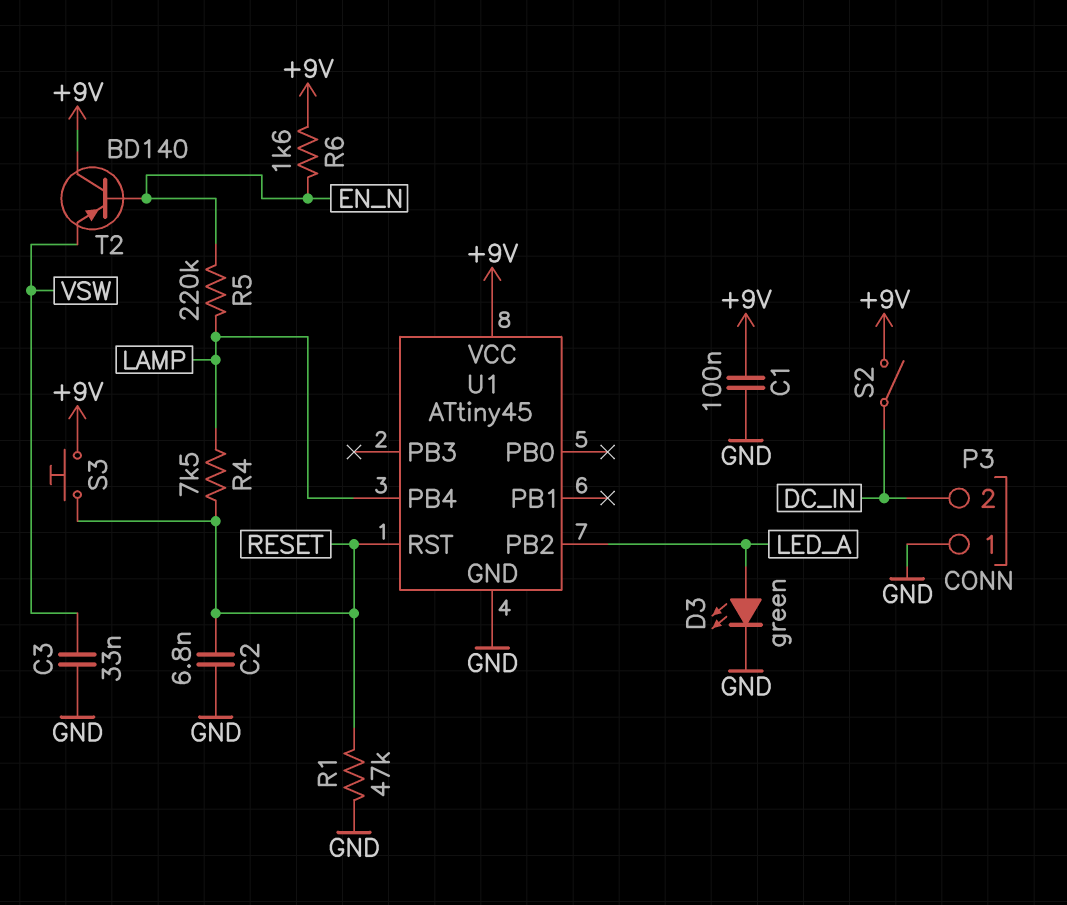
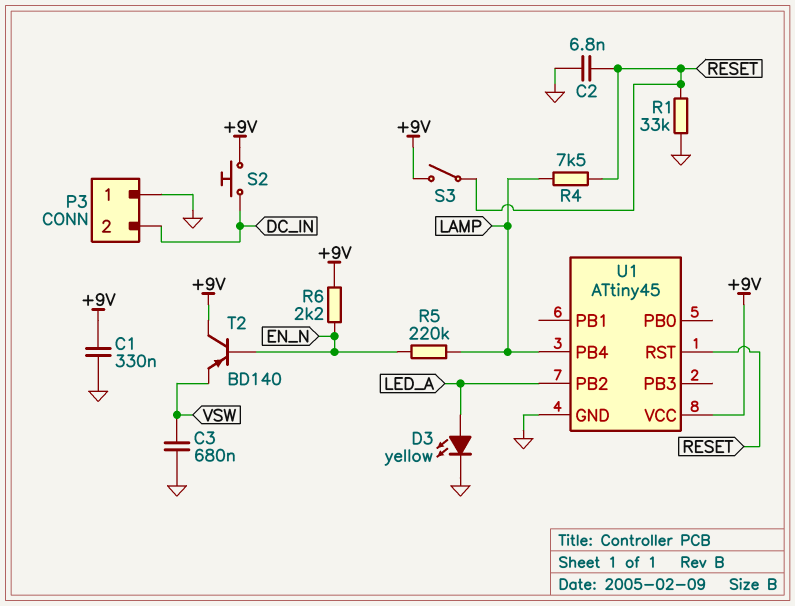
C1: 100nF (+9V, GND) -> 330nF (+9V, GND)
C3: 33nF (GND, VSW) -> 680nF (GND, VSW)
D3: LED green (A LED_A, K GND) -> LED yellow (A LED_A, K GND)
R1: 47k (GND, RESET) -> 33k (GND, RESET)
R6: 1.6k (+9V, EN_N) -> 2.2k (+9V, EN_N)
S2: switch (+9V, DC_IN) -> button (+9V, DC_IN)
S3: button (+9V, RESET) -> switch (+9V, RESET)

